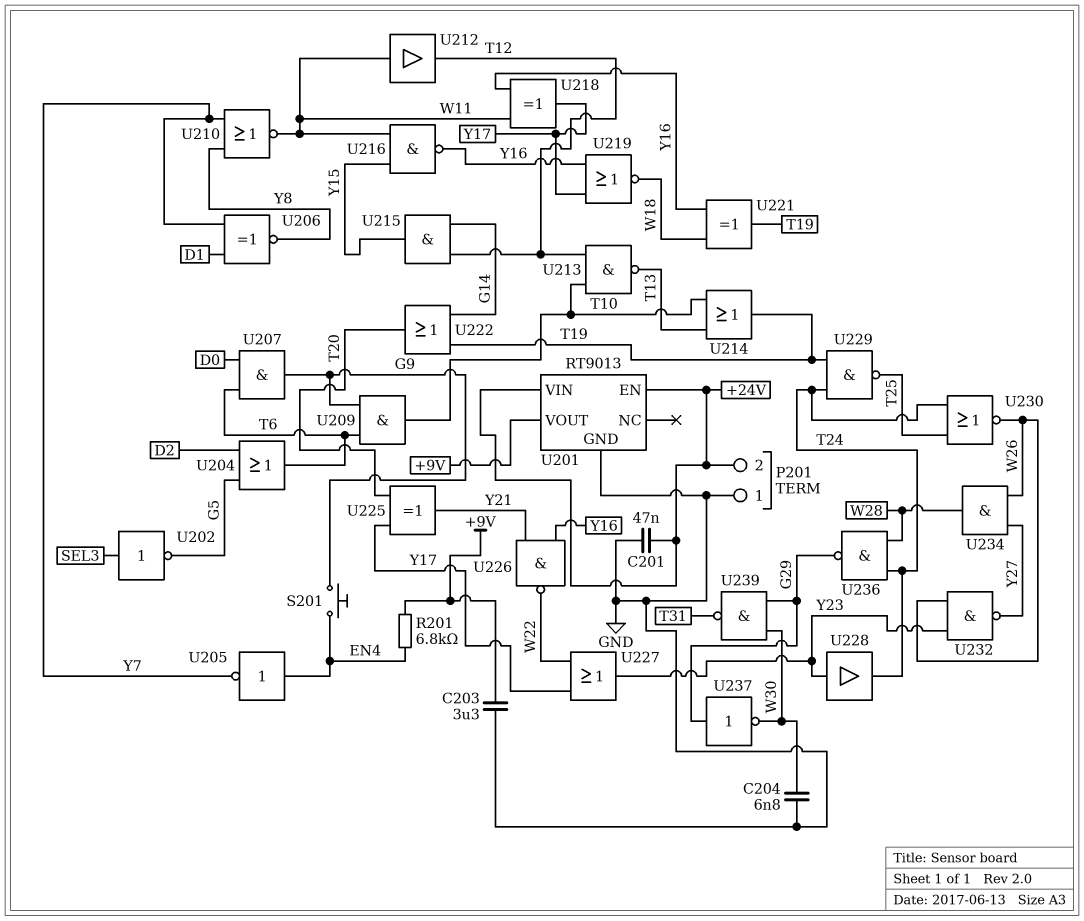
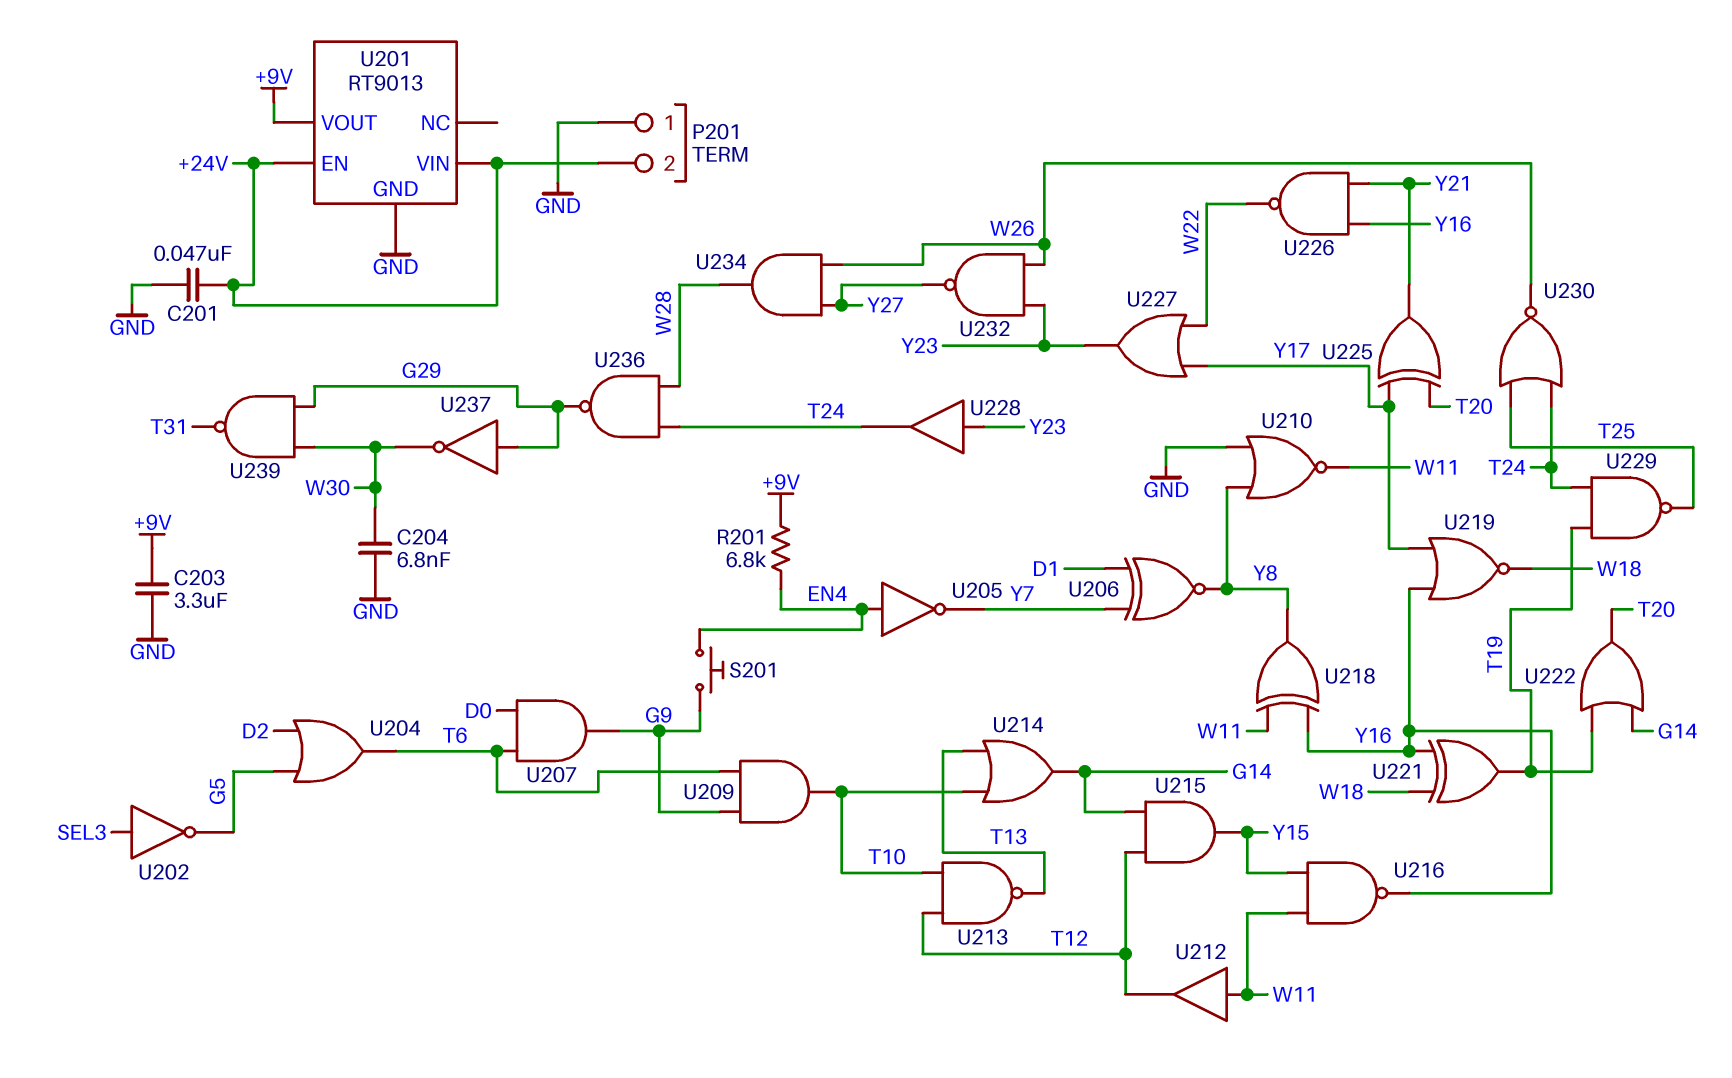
U210: NOR (in Y7, in Y8, out W11) -> NOR (in GND, in Y8, out W11)
U214: OR (in T10, in T13, out T19) -> OR (in T10, in T13, out G14)
U218: XOR (in W11, in Y16, out Y17) -> XOR (in W11, in Y16, out Y8)

